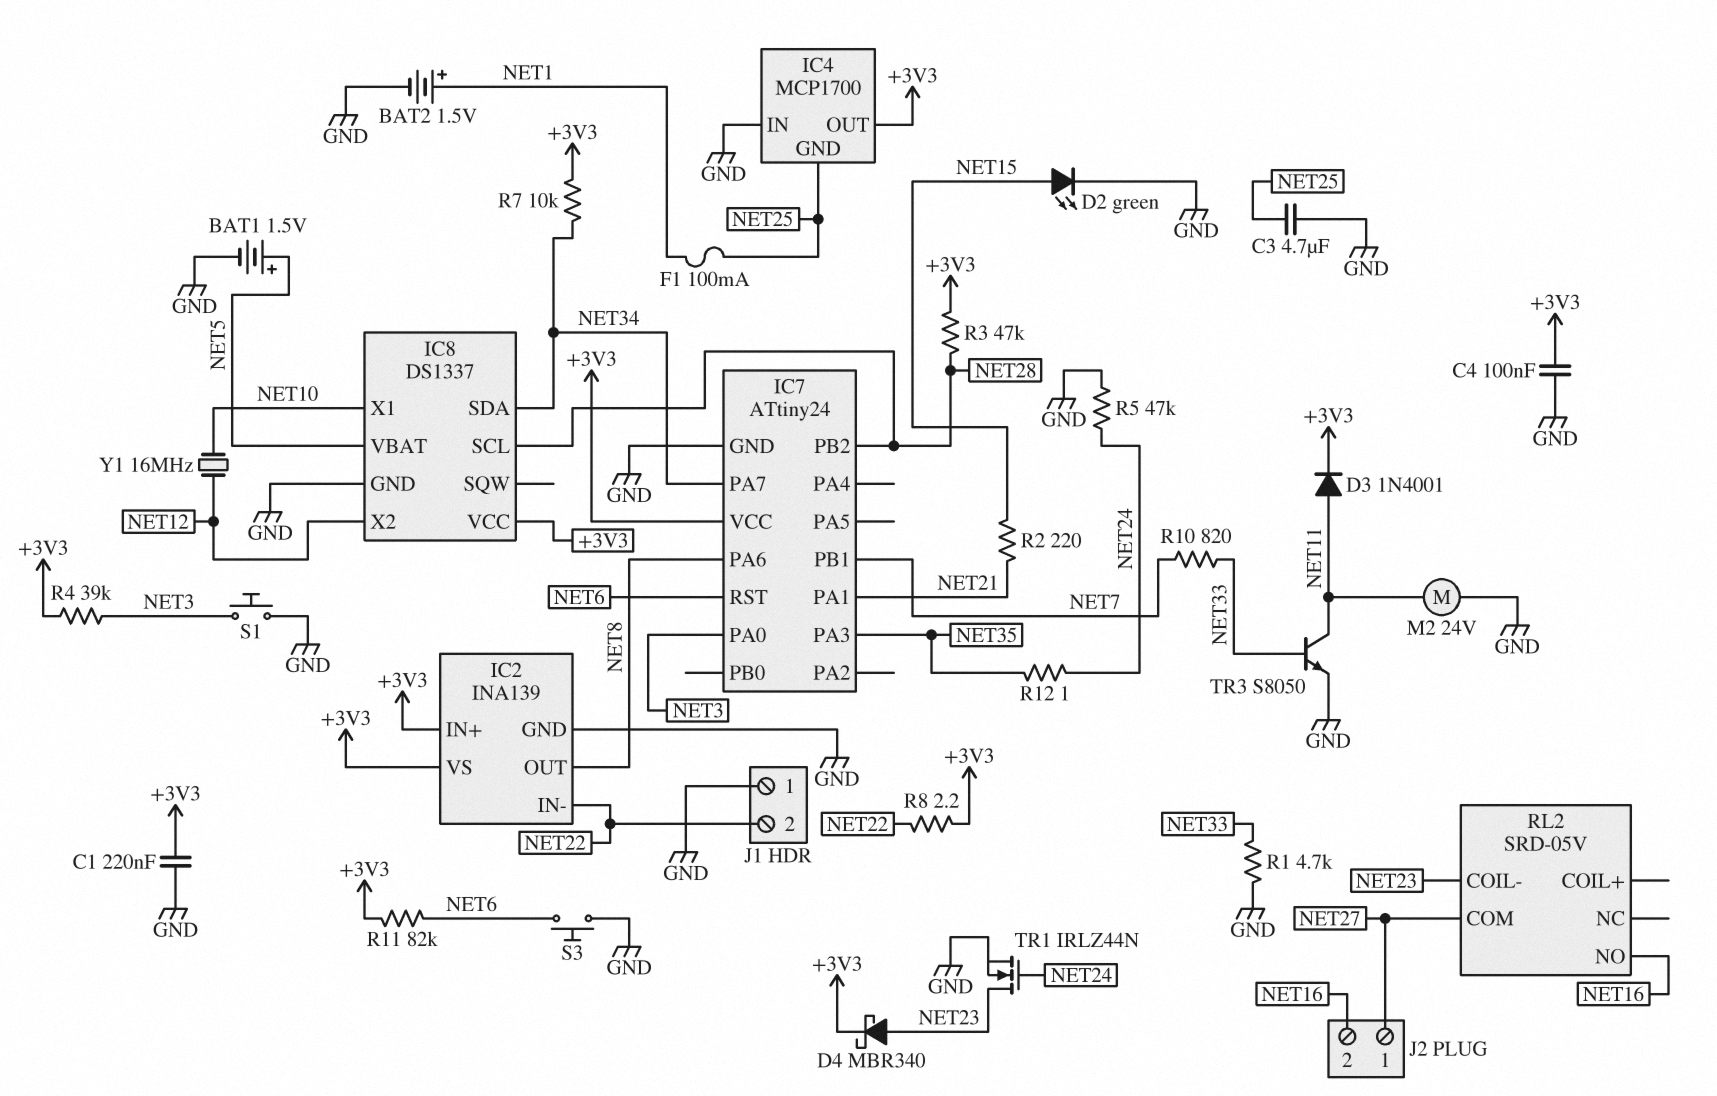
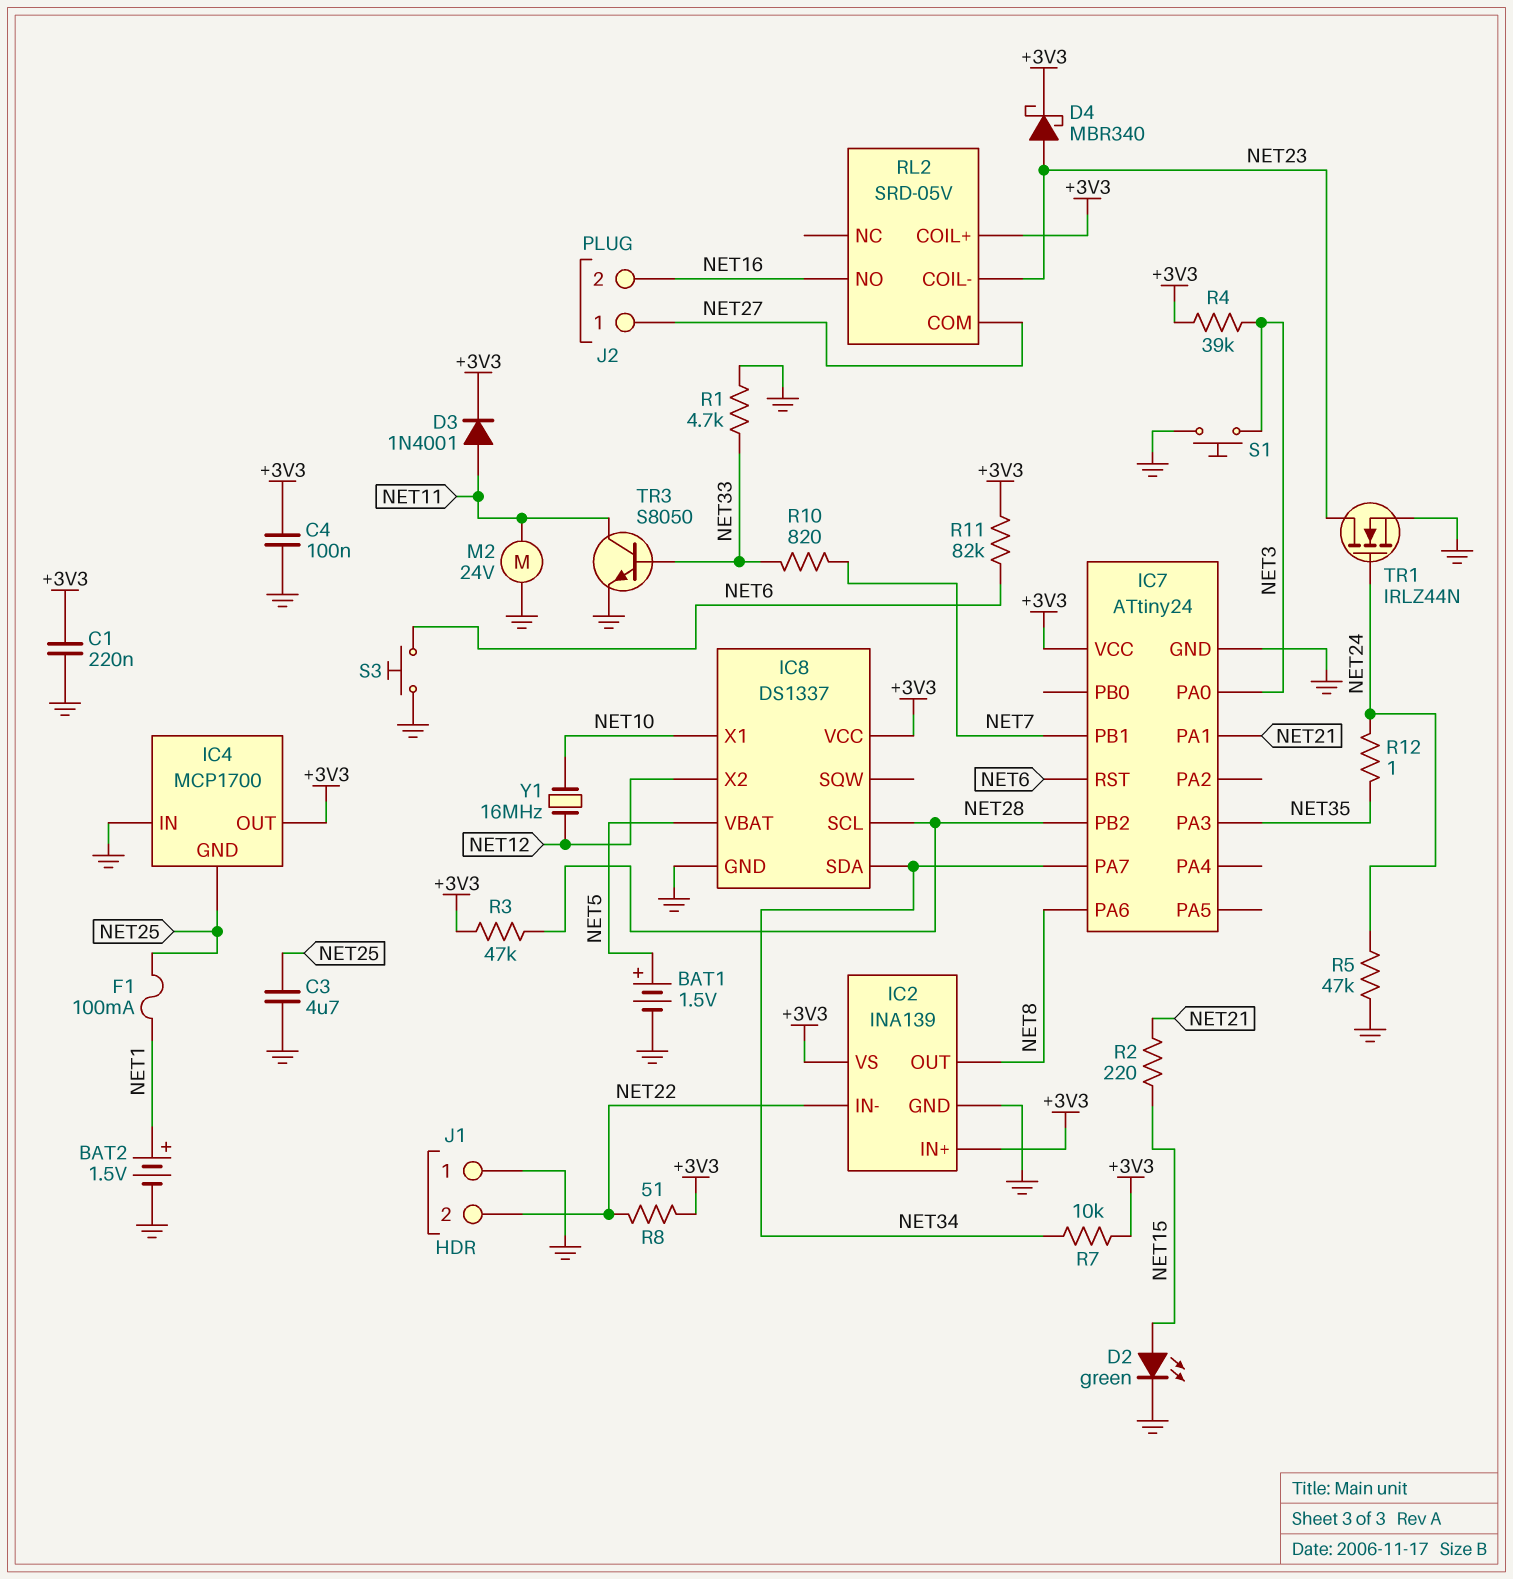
R8: 2.2 (+3V3, NET22) -> 51 (+3V3, NET22)
RL2 pin COIL+: none -> +3V3

